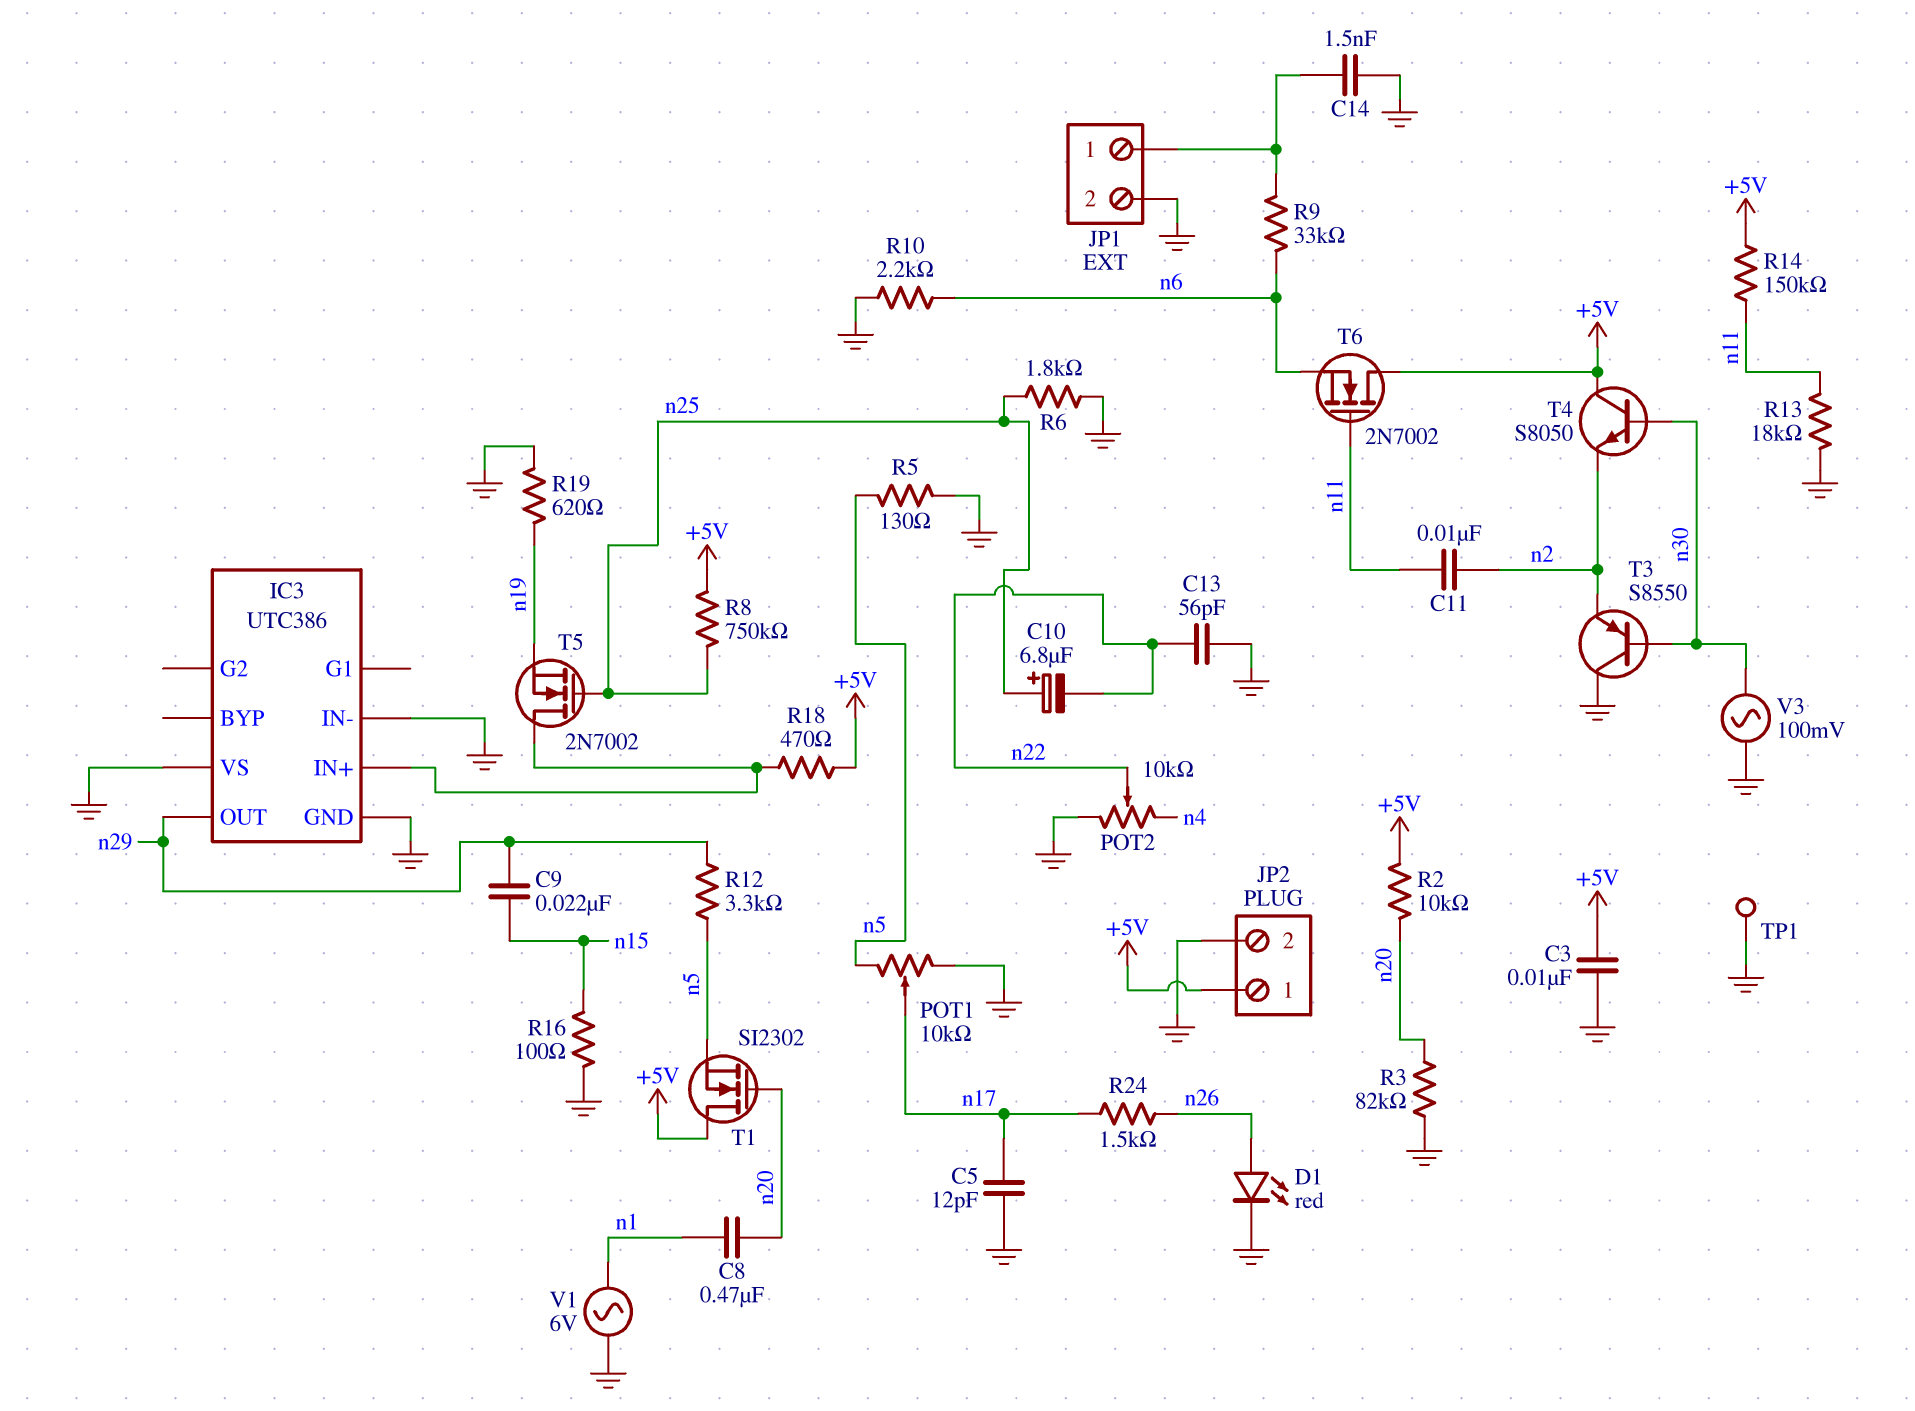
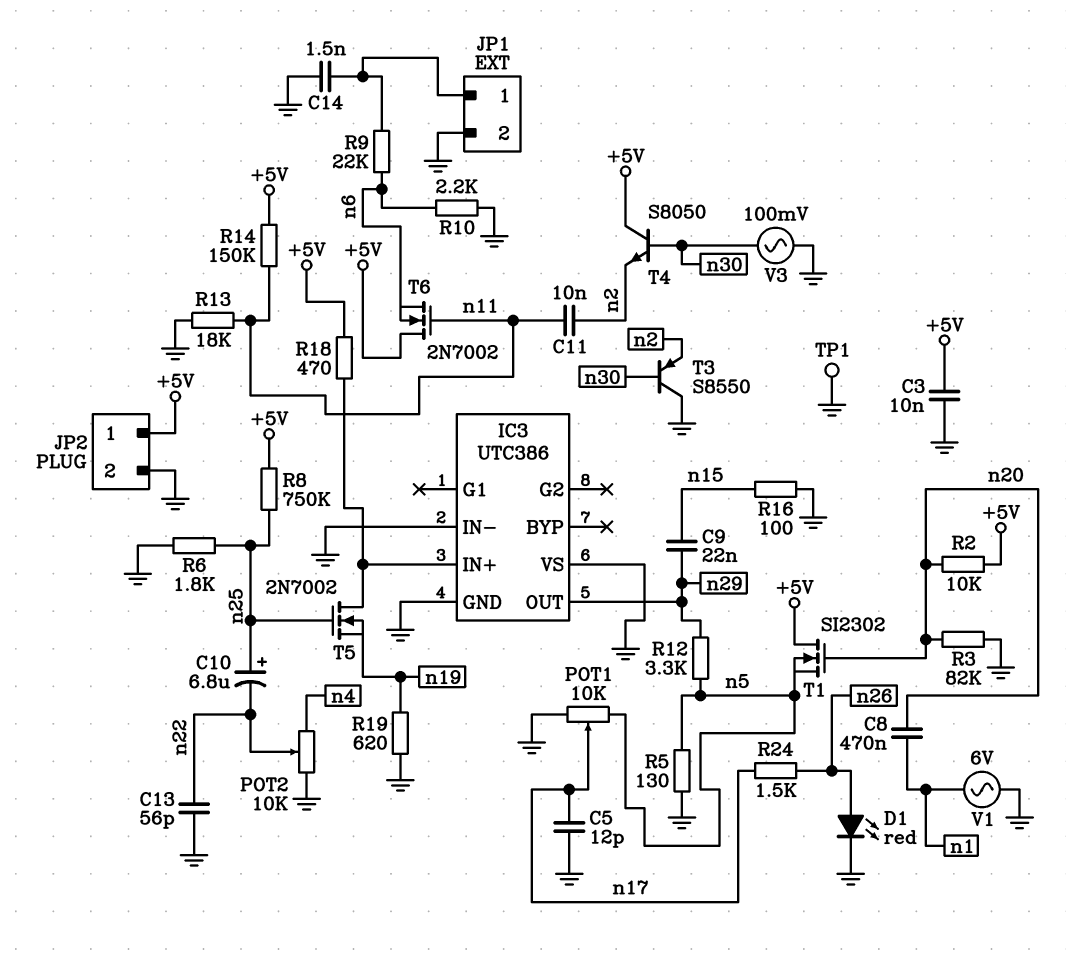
R9: 33k (JP1/1, n6) -> 22k (JP1/1, n6)

